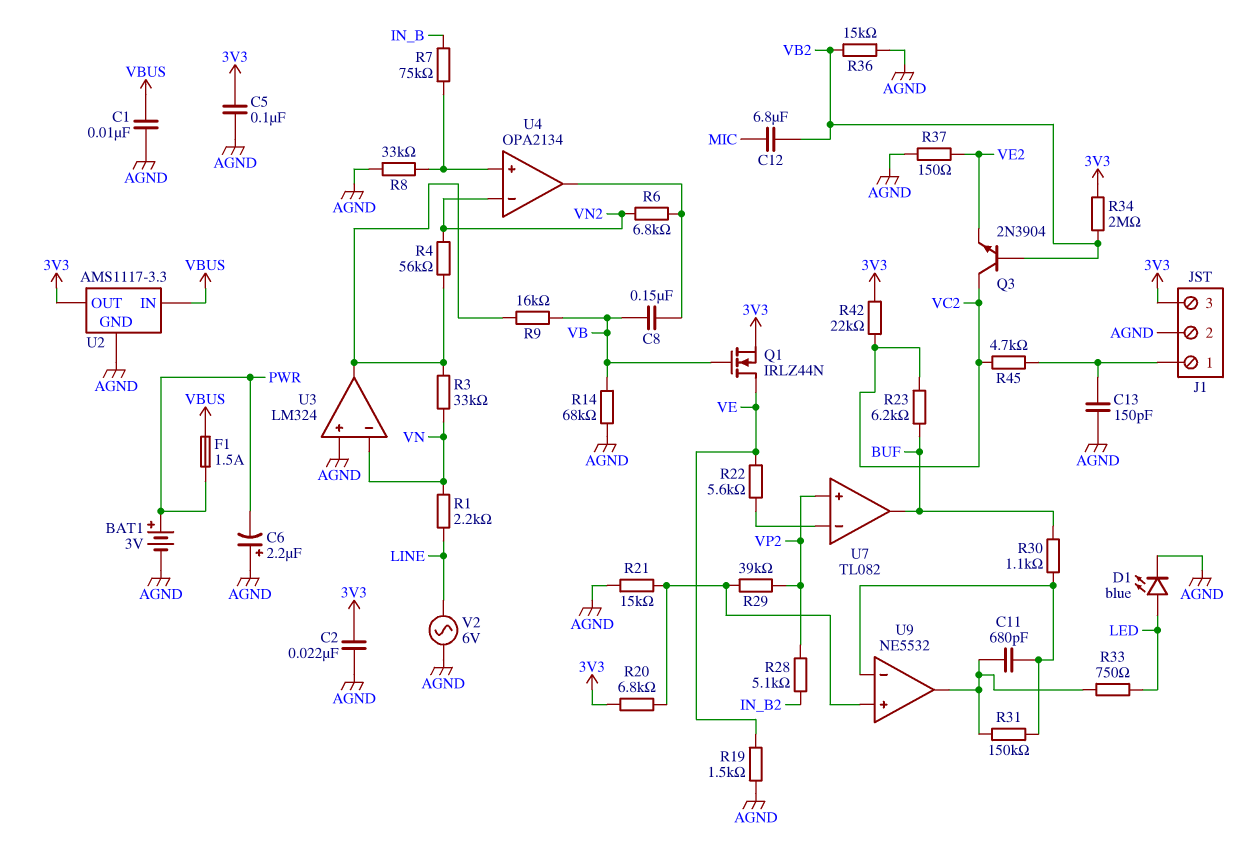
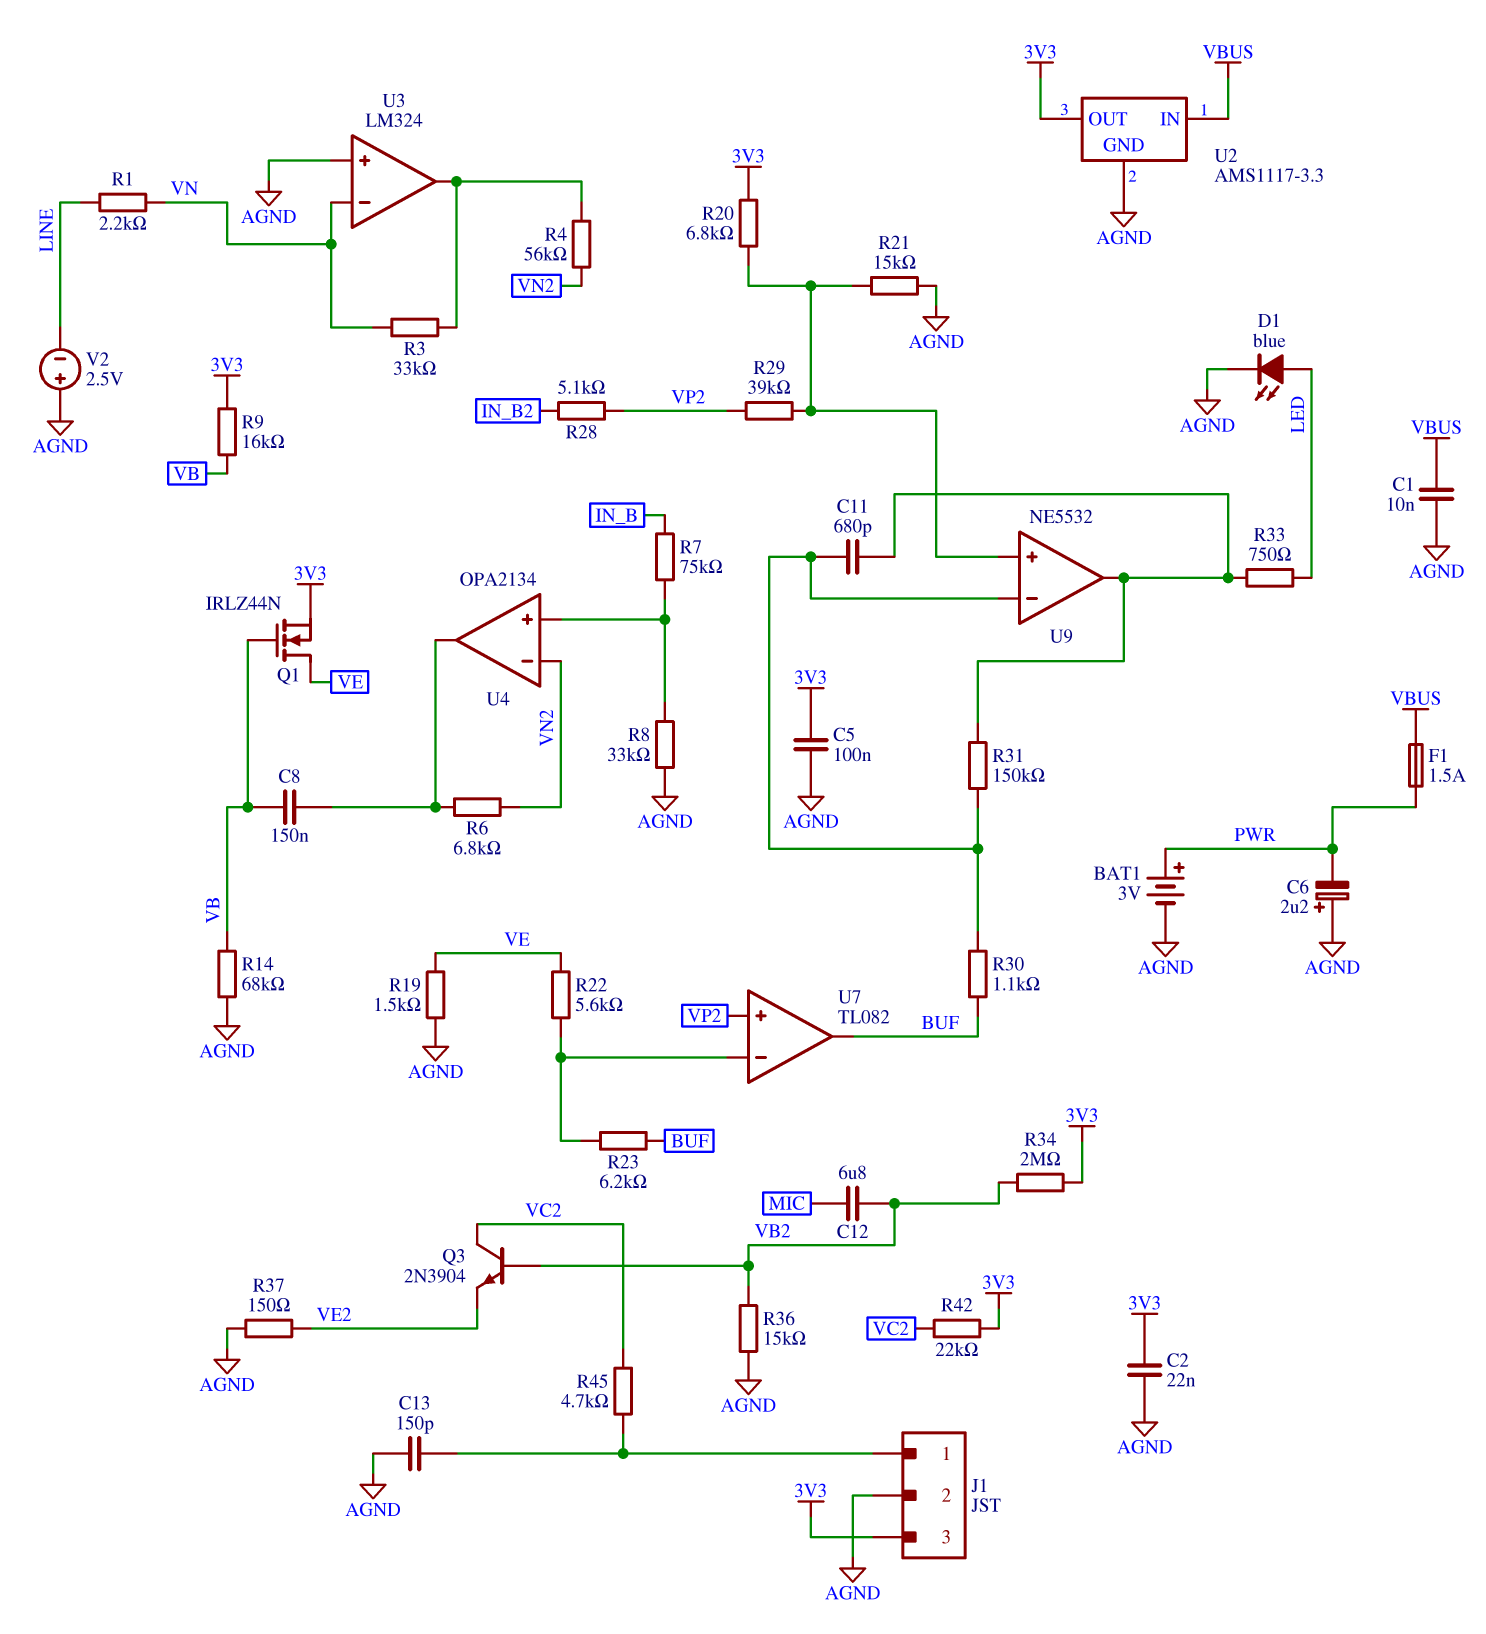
R9: 16k (U3/out, VB) -> 16k (3V3, VB)
R23: 6.2k (BUF, VC2) -> 6.2k (BUF, U7/in-)
V2: AC 6V (AGND, LINE) -> 2.5V (plus AGND, minus LINE)

